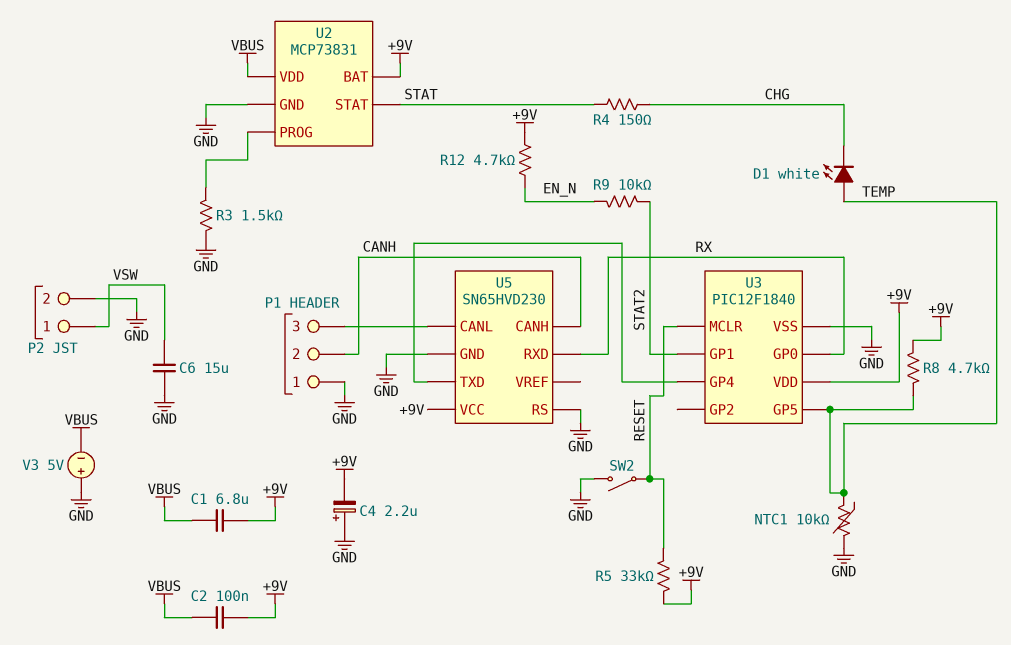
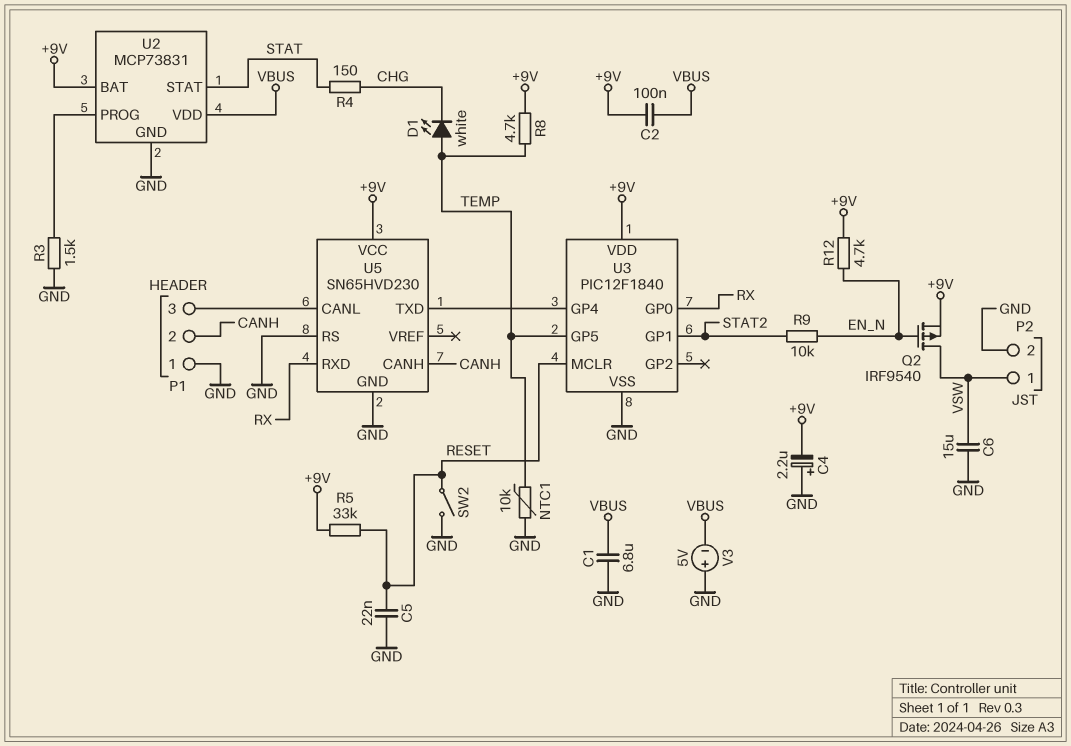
C1: 6.8uF (+9V, VBUS) -> 6.8uF (GND, VBUS)
C5: none -> 22nF (GND, RESET)
Q2: none -> PMOS IRF9540 (G EN_N, D VSW, S +9V)

